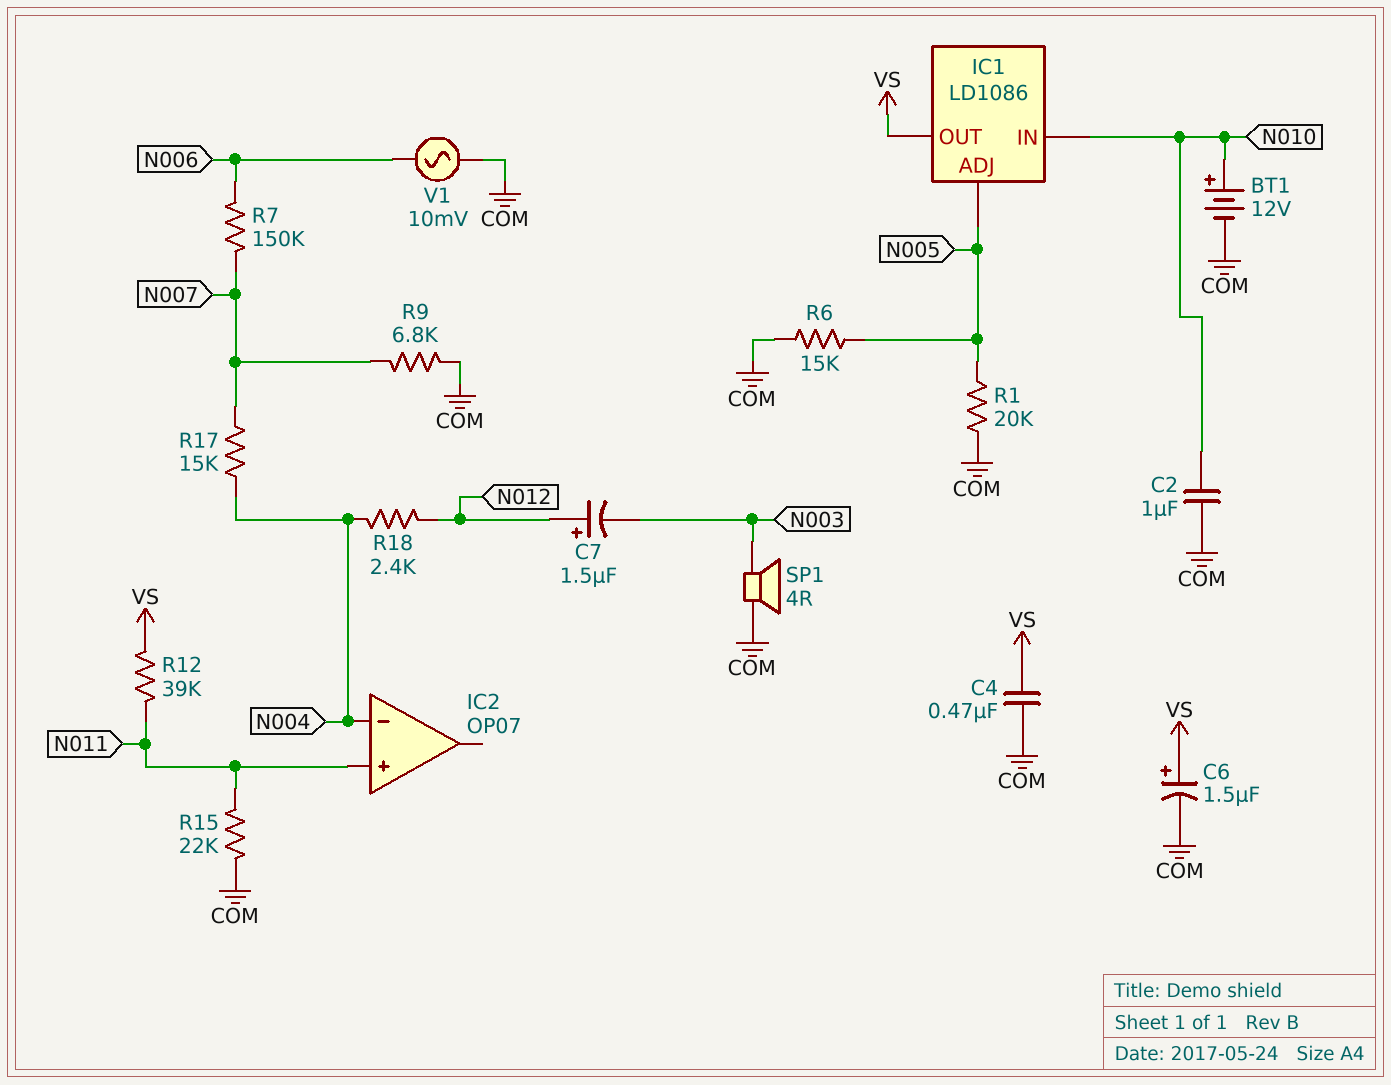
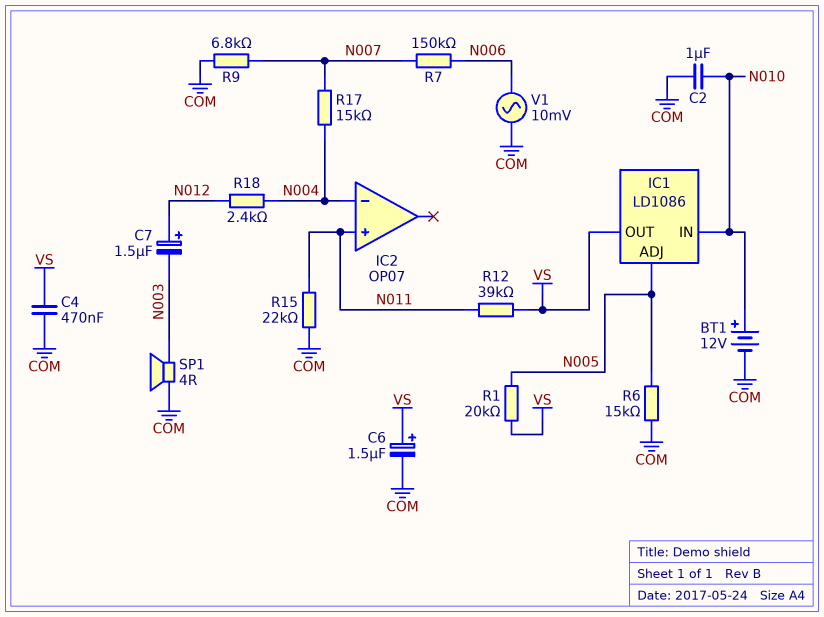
R1: 20k (COM, N005) -> 20k (N005, VS)

